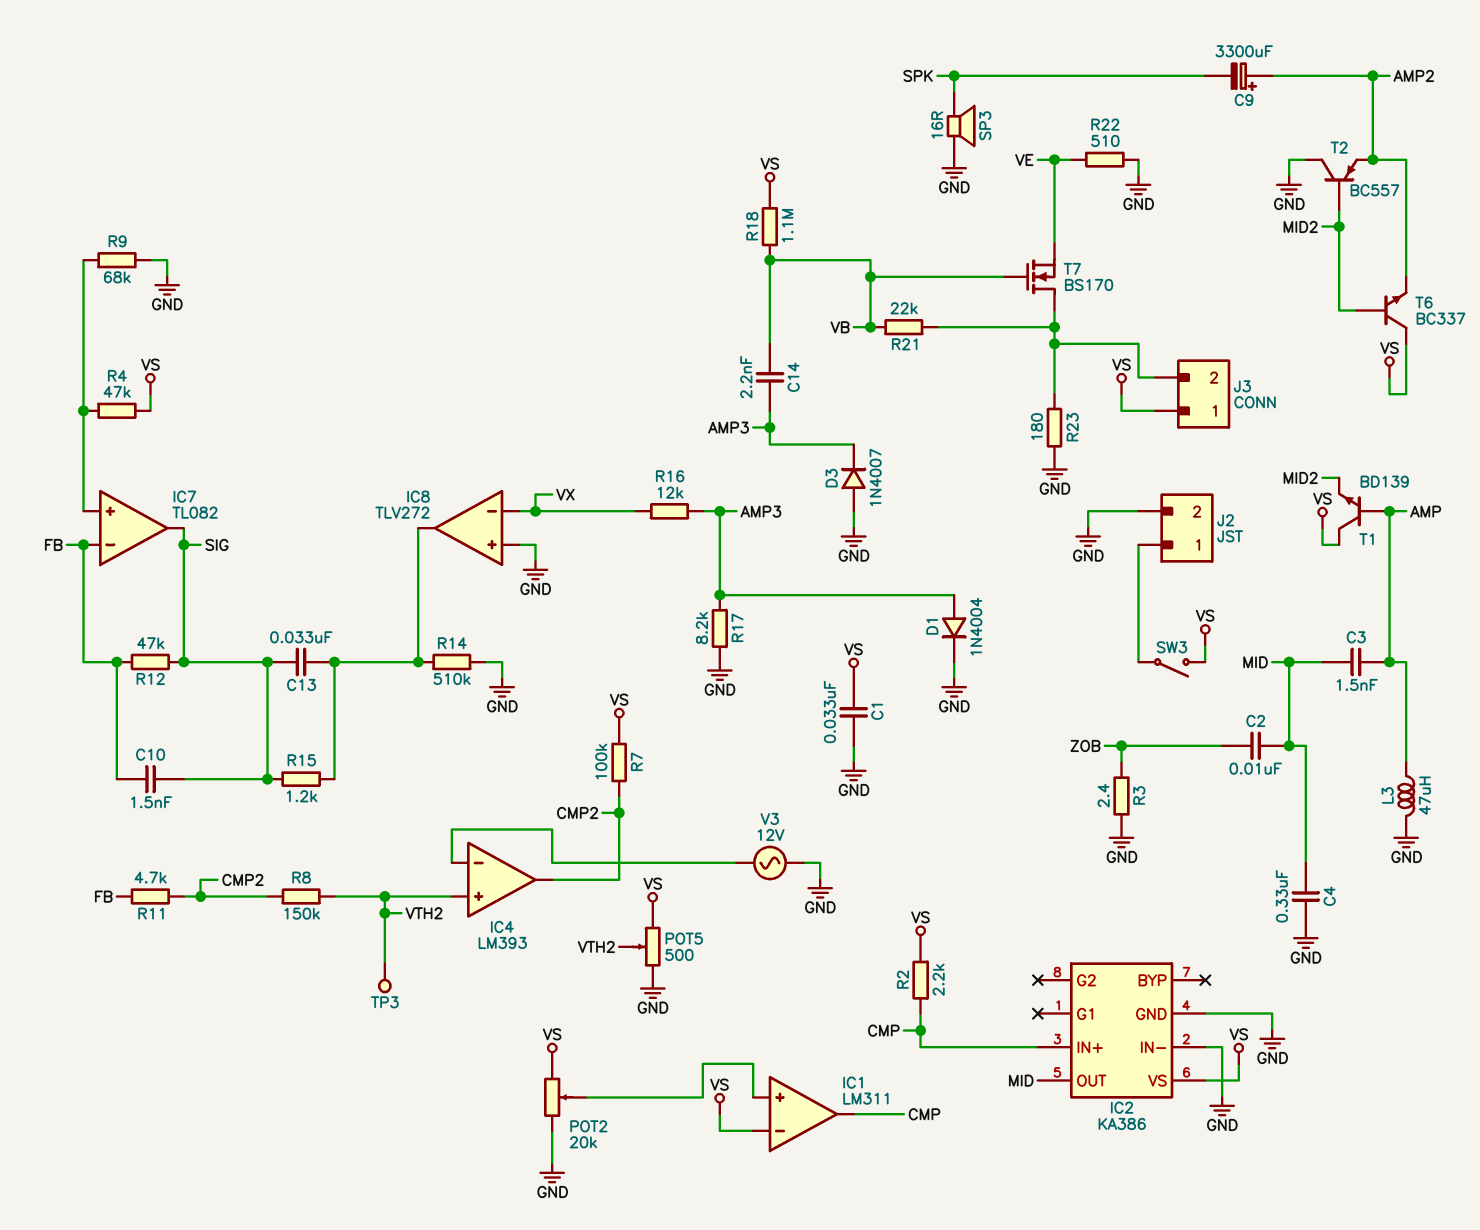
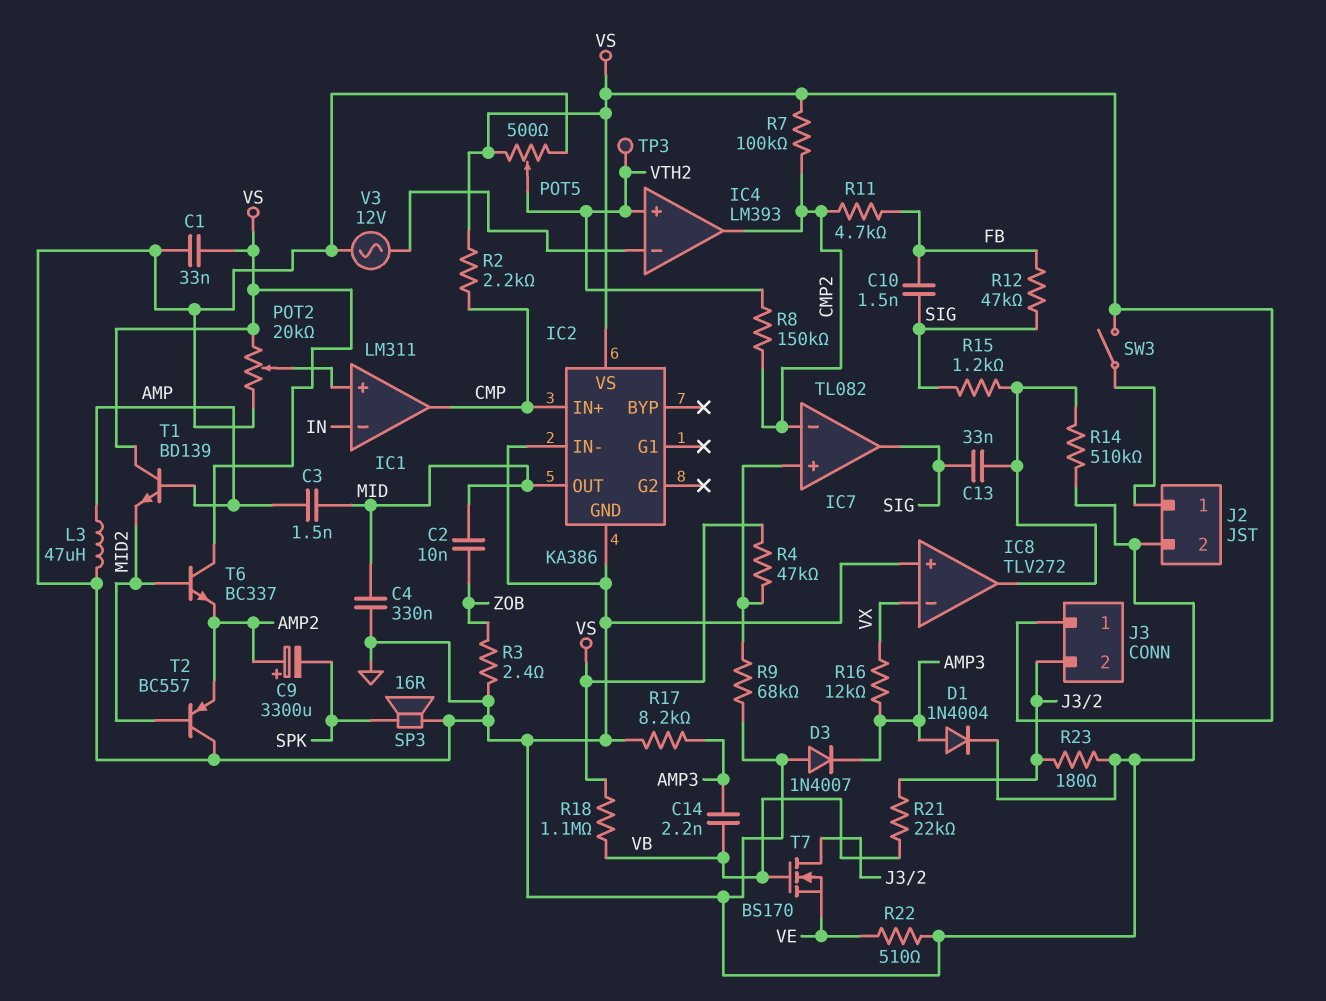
IC1 pin in-: VS -> IN
IC7 pin in-: FB -> CMP2

